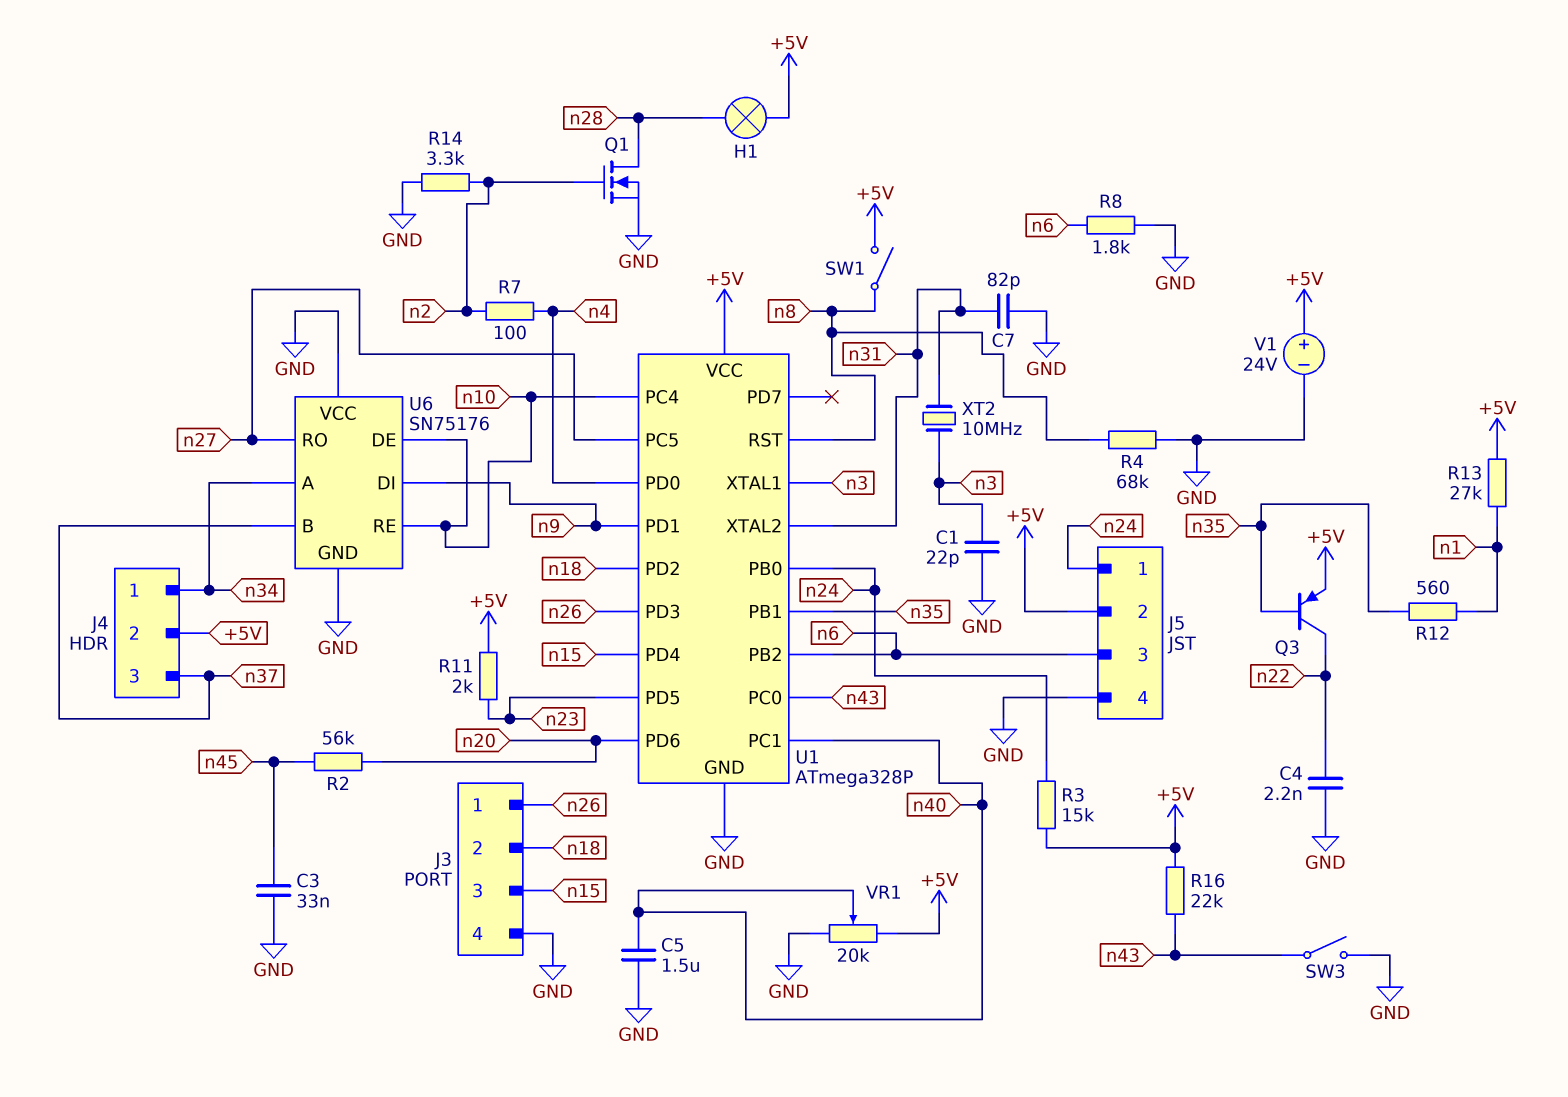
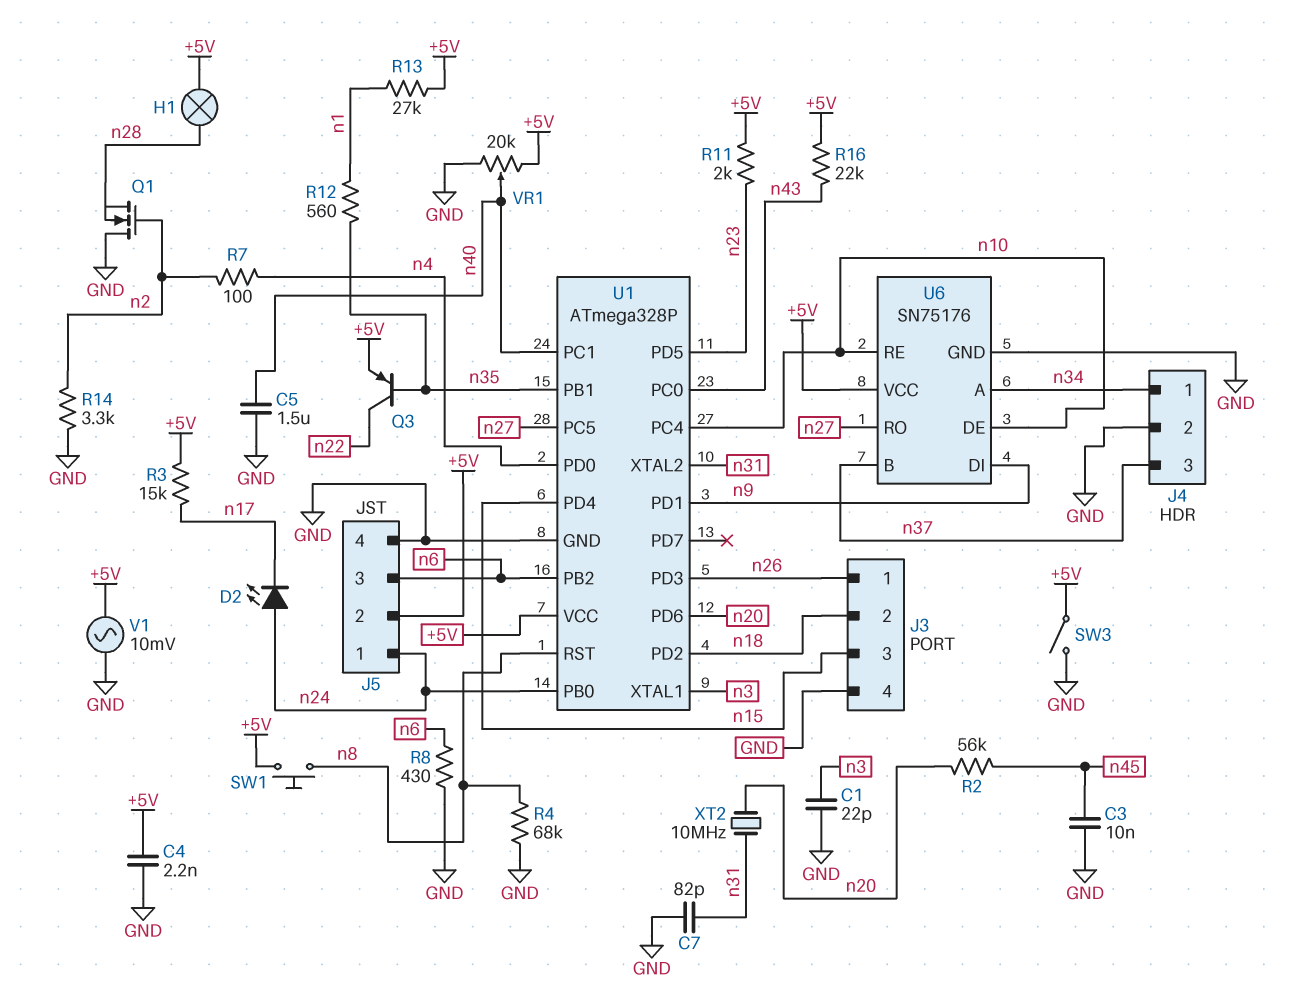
C3: 33nF (GND, n45) -> 10nF (GND, n45)
C4: 2.2nF (GND, n22) -> 2.2nF (+5V, GND)
D2: none -> LED (A n24, K n17)
J4 pin 2: +5V -> GND
Q1: NMOS (G n2, D n28, S GND) -> NMOS (G n2, D GND, S n28)
R3: 15k (+5V, n24) -> 15k (+5V, n17)
R8: 1.8k (GND, n6) -> 430 (GND, n6)
SW1: switch (+5V, n8) -> button (+5V, n8)
SW3: switch (GND, n43) -> switch (+5V, GND)
U6 pin VCC: GND -> +5V
V1: 24V (plus +5V, minus GND) -> AC 10mV (+5V, GND)
XT2: 10MHz (n3, n31) -> 10MHz (n20, n31)

